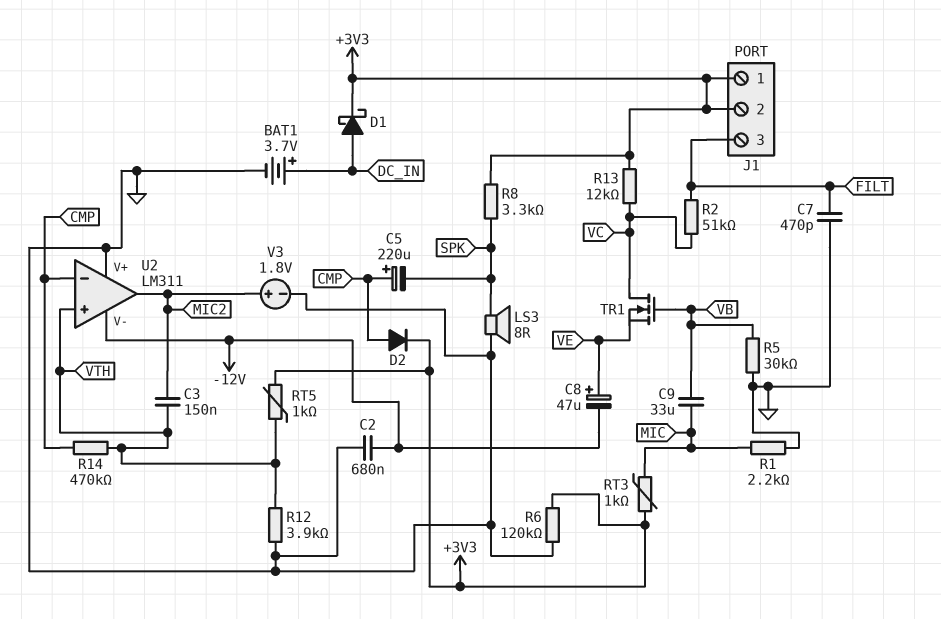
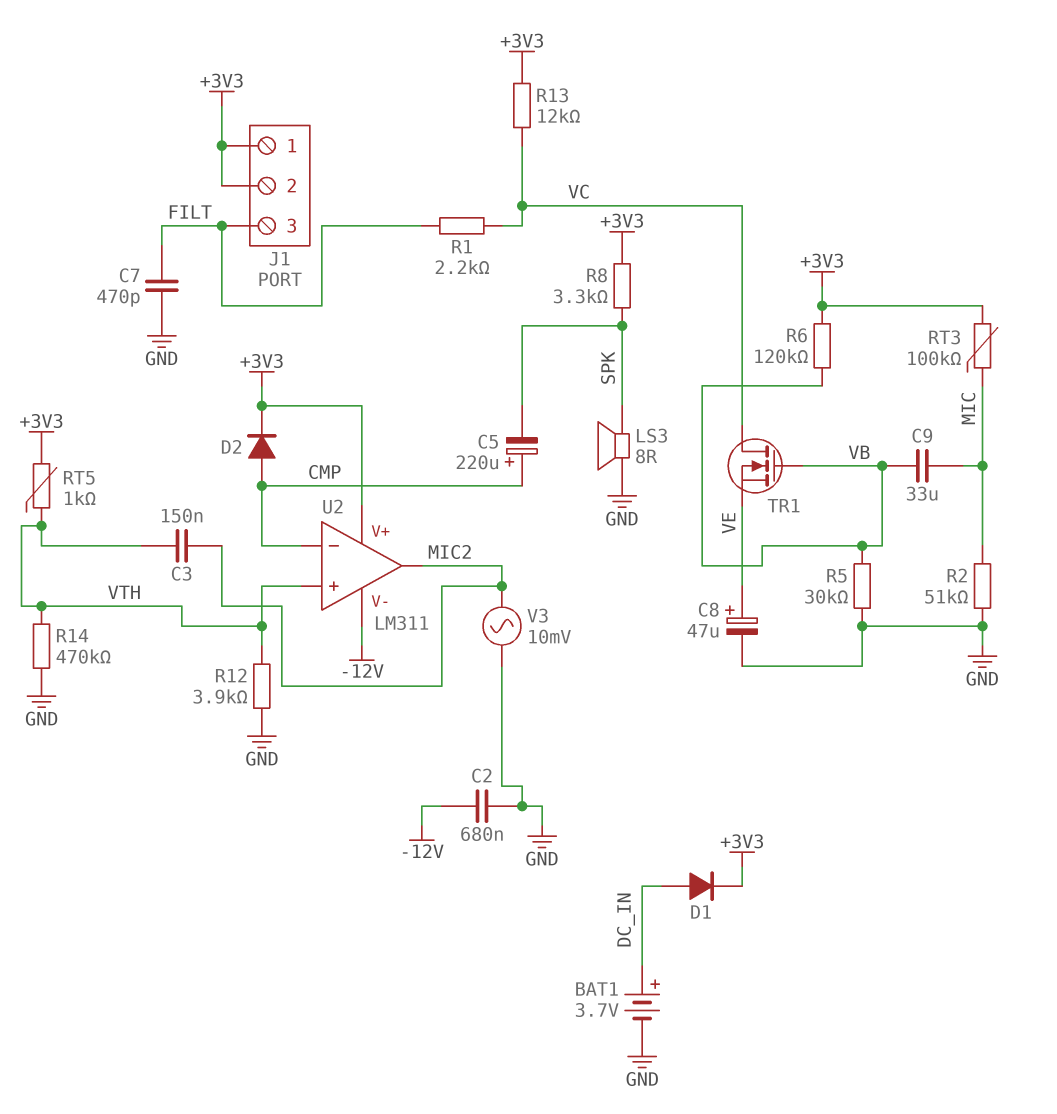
C8: 47uF (plus VE, minus -12V) -> 47uF (plus VE, minus GND)
D1: schottky (A DC_IN, K +3V3) -> diode (A DC_IN, K +3V3)
R1: 2.2k (GND, MIC) -> 2.2k (FILT, VC)
R2: 51k (FILT, VC) -> 51k (GND, MIC)
R6: 120k (+3V3, GND) -> 120k (+3V3, VB)
R14: 470k (CMP, VTH) -> 470k (GND, VTH)
RT3: 1k (+3V3, MIC) -> 100k (+3V3, MIC)
U2 pin V+: GND -> +3V3
V3: 1.8V (plus MIC2, minus GND) -> AC 10mV (GND, MIC2)

